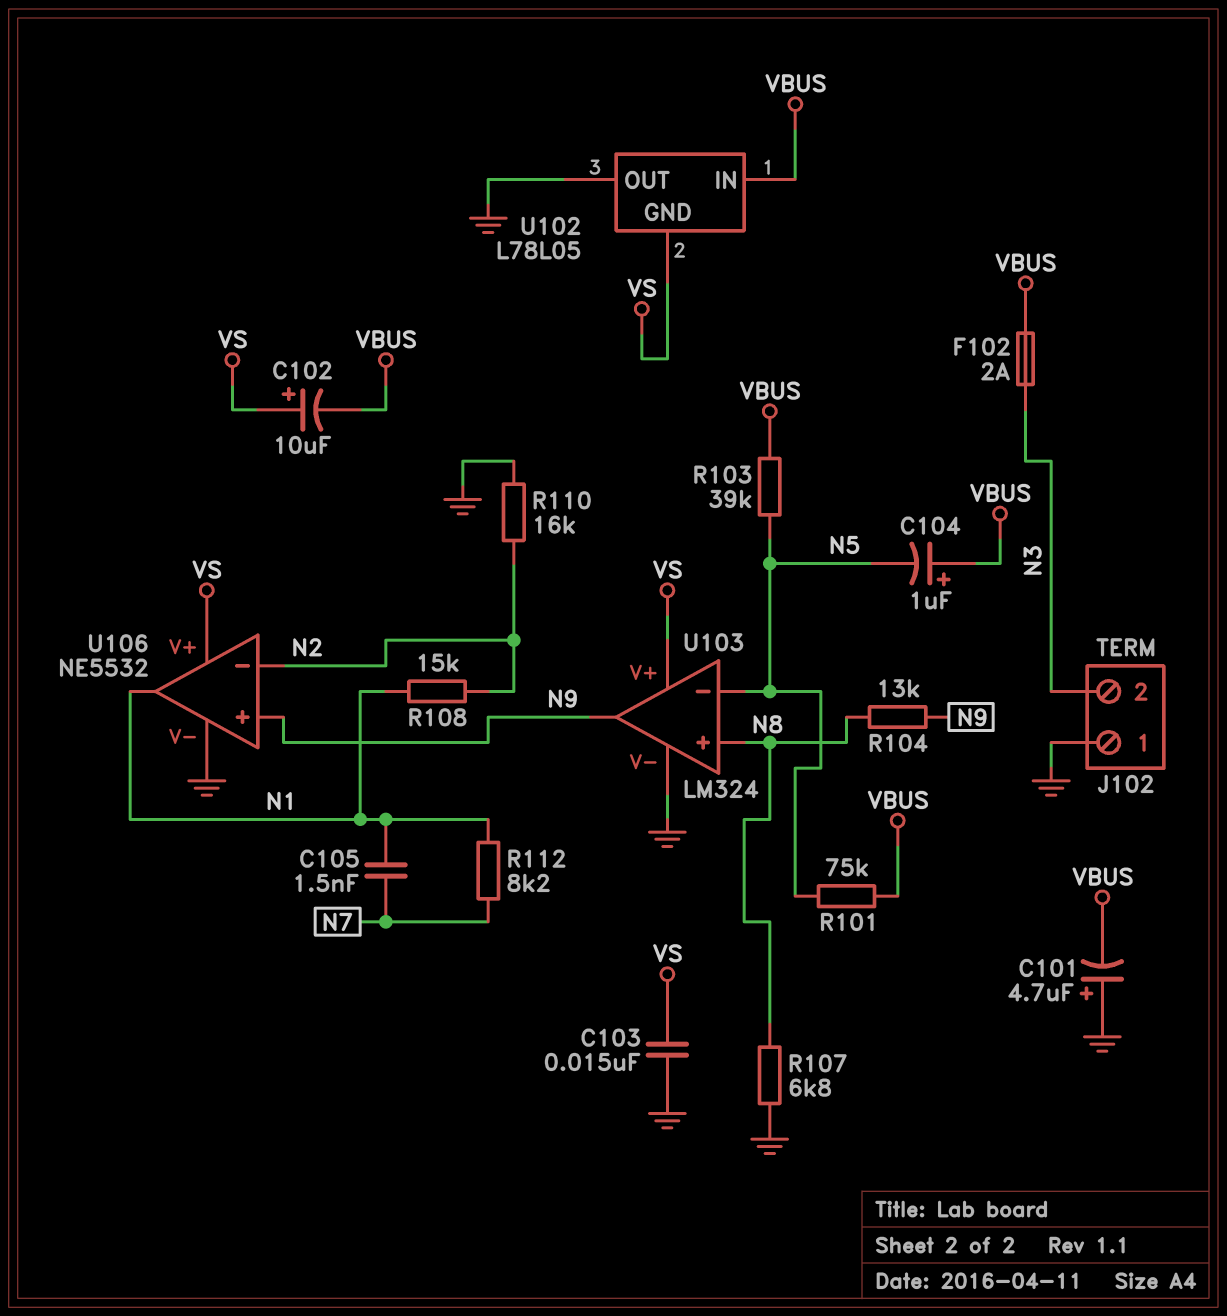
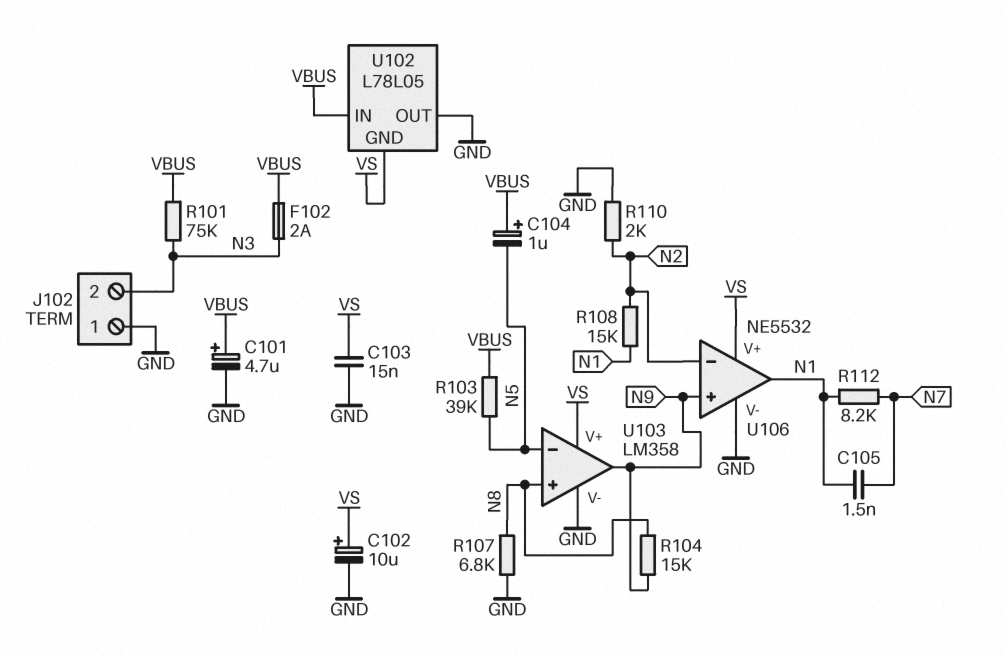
C101: 4.7uF (plus GND, minus VBUS) -> 4.7uF (plus VBUS, minus GND)
C102: 10uF (plus VS, minus VBUS) -> 10uF (plus VS, minus GND)
R101: 75k (N5, VBUS) -> 75k (N3, VBUS)
R104: 13k (N8, N9) -> 15k (N8, N9)
R110: 16k (GND, N2) -> 2k (GND, N2)
U103: LM324 -> LM358

